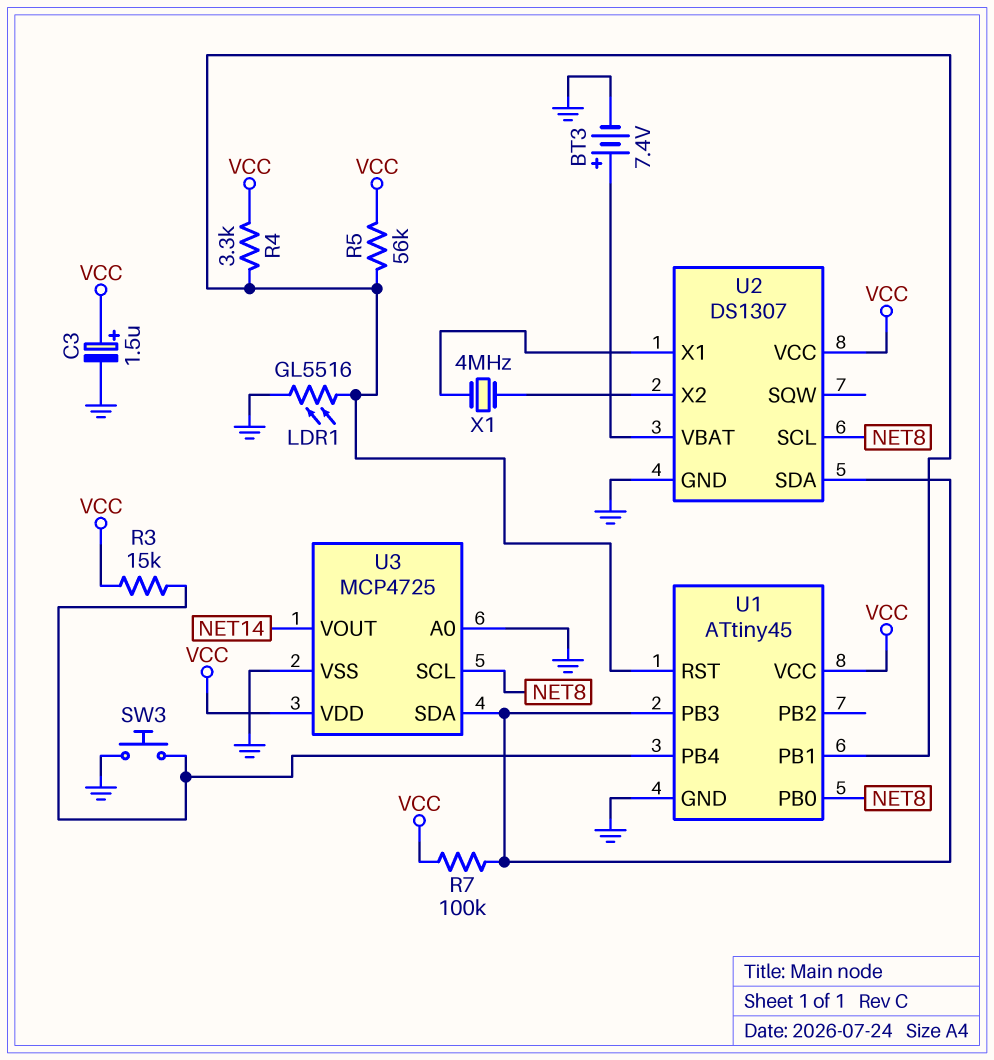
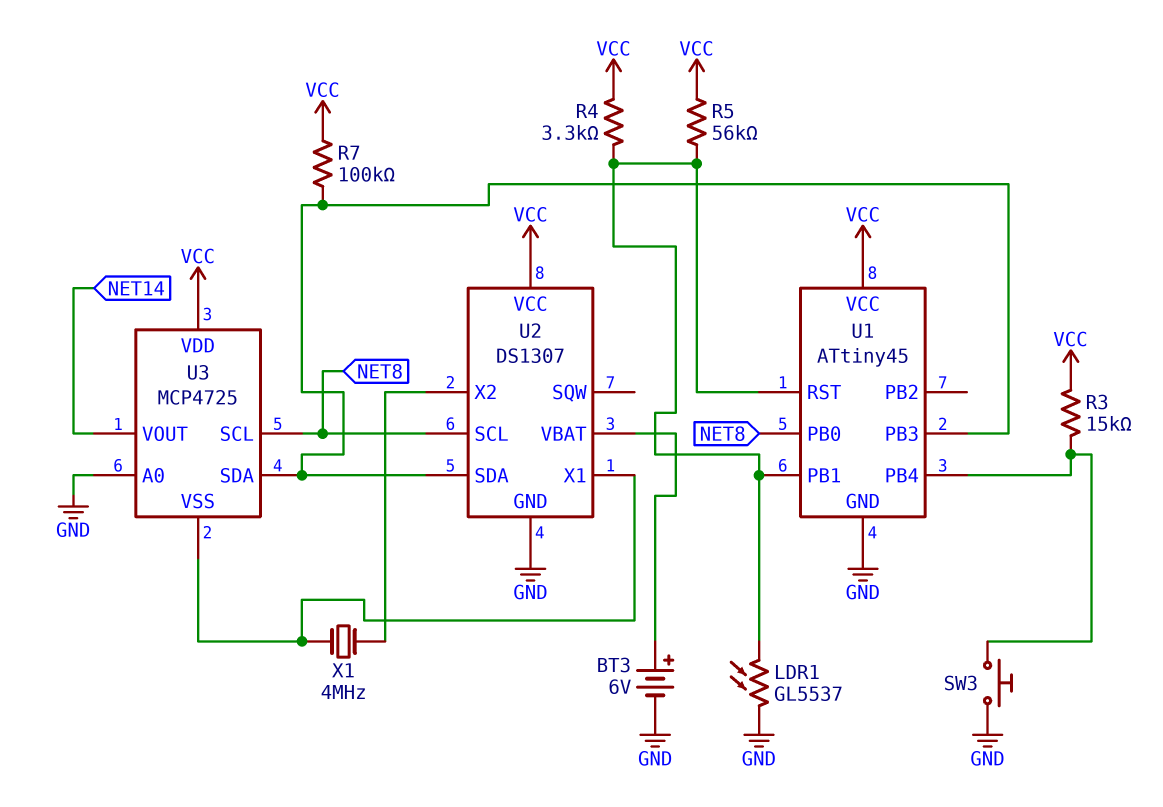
BT3: 7.4V (plus U2/VBAT, minus GND) -> 6V (plus U2/VBAT, minus GND)
C3: 1.5uF (plus VCC, minus GND) -> none
LDR1: GL5516 (GND, U1/PB1) -> GL5537 (GND, U1/PB1)
U3 pin VSS: GND -> U2/X1

